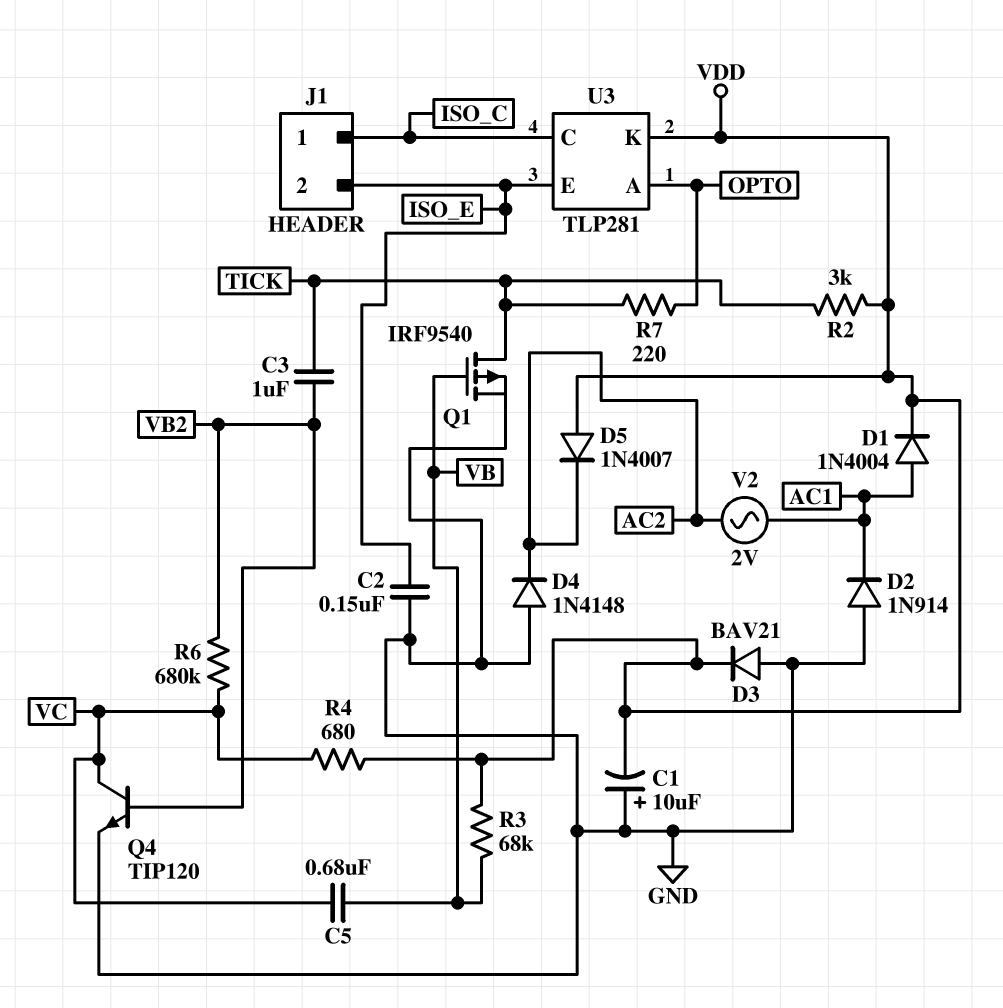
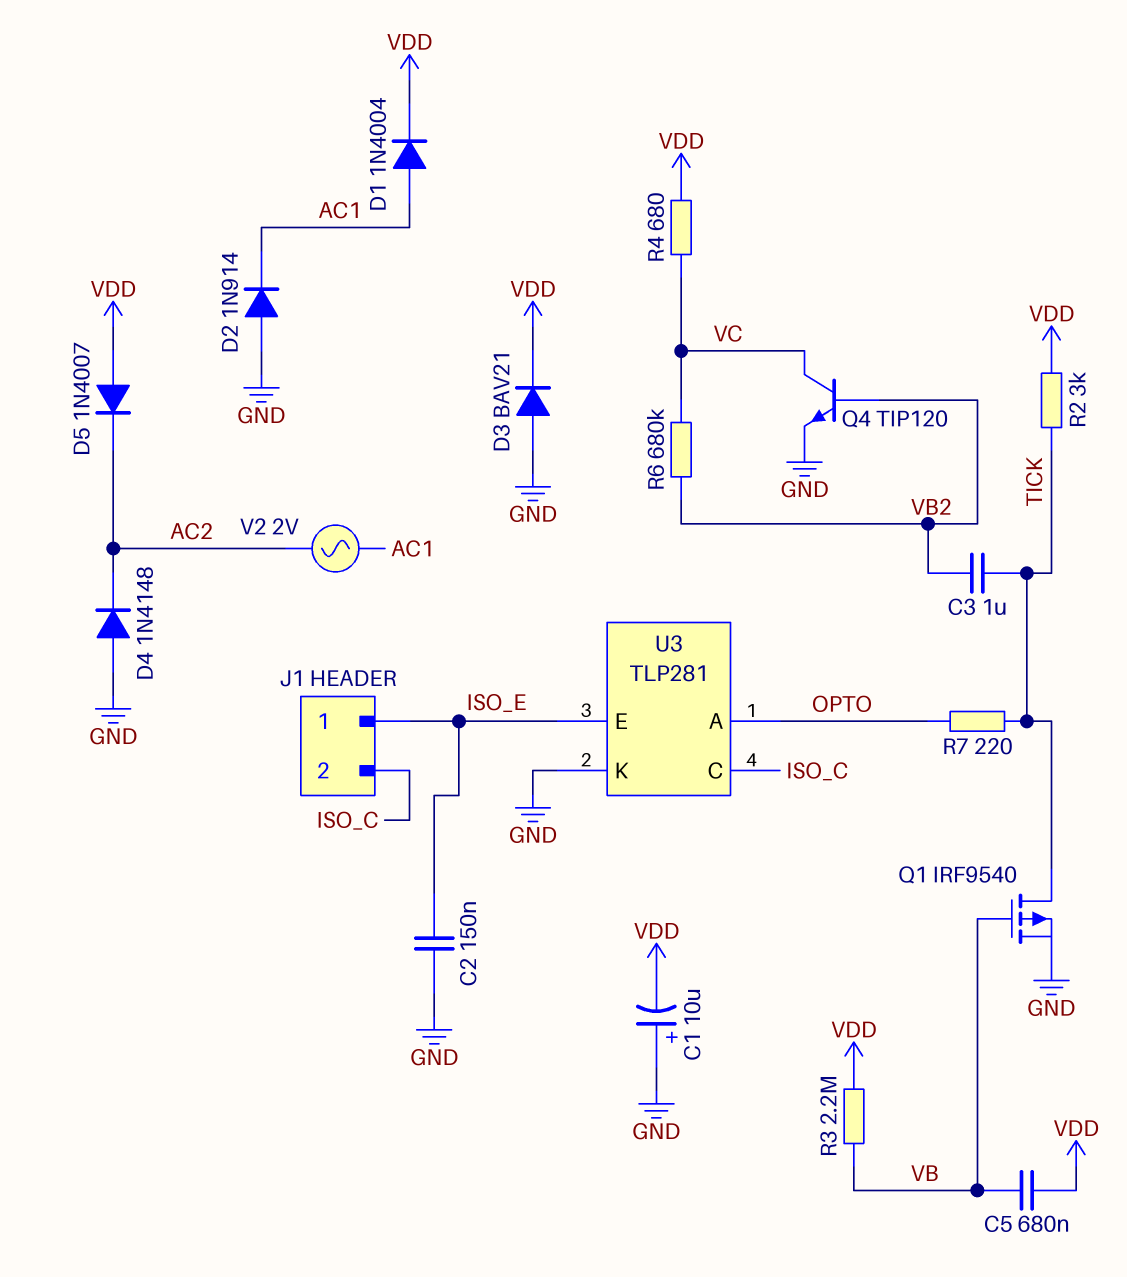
C5: 680nF (VB, VC) -> 680nF (VB, VDD)
J1 pin 1: ISO_C -> ISO_E
J1 pin 2: ISO_E -> ISO_C
R3: 68k (VB, VDD) -> 2.2M (VB, VDD)
U3 pin K: VDD -> GND

